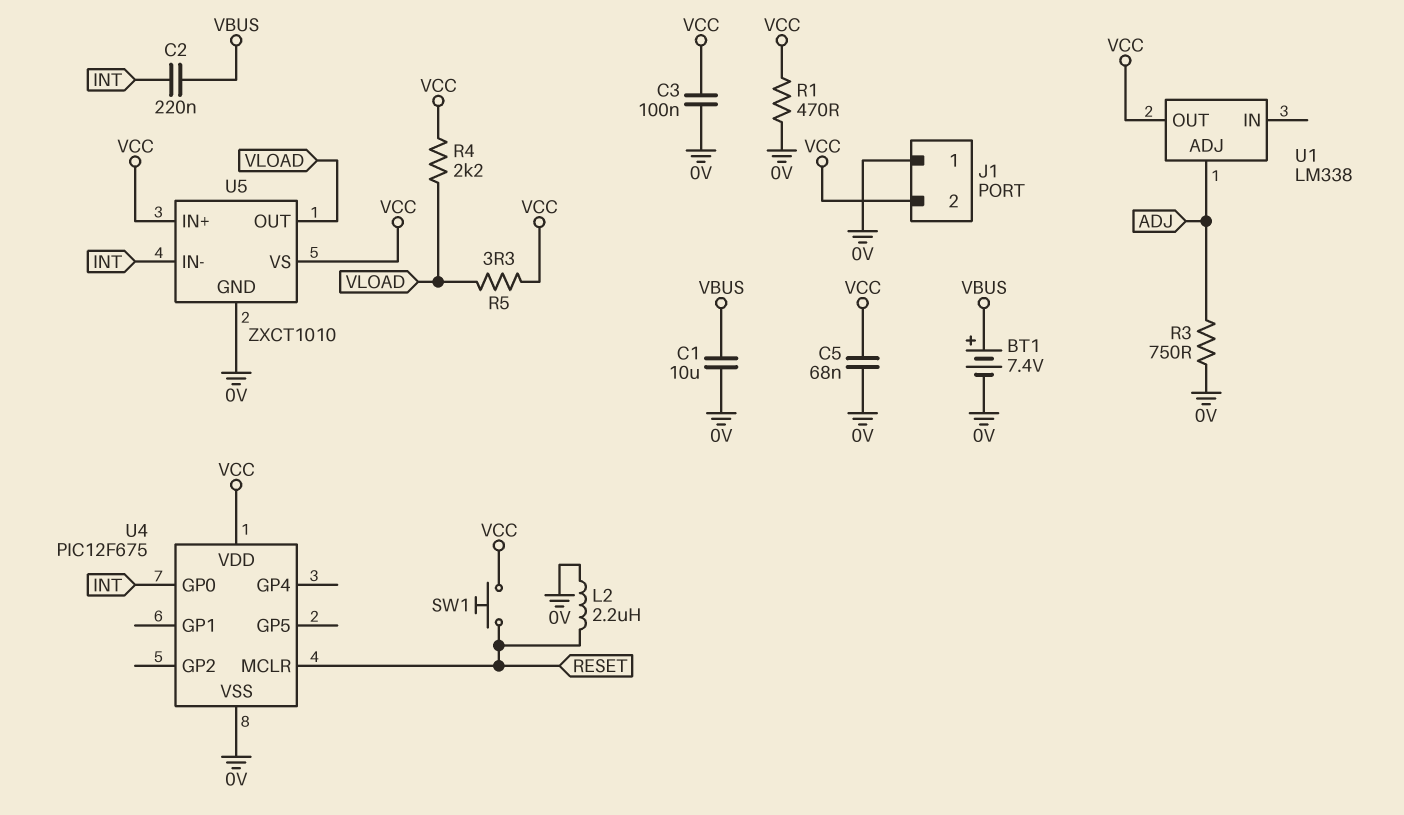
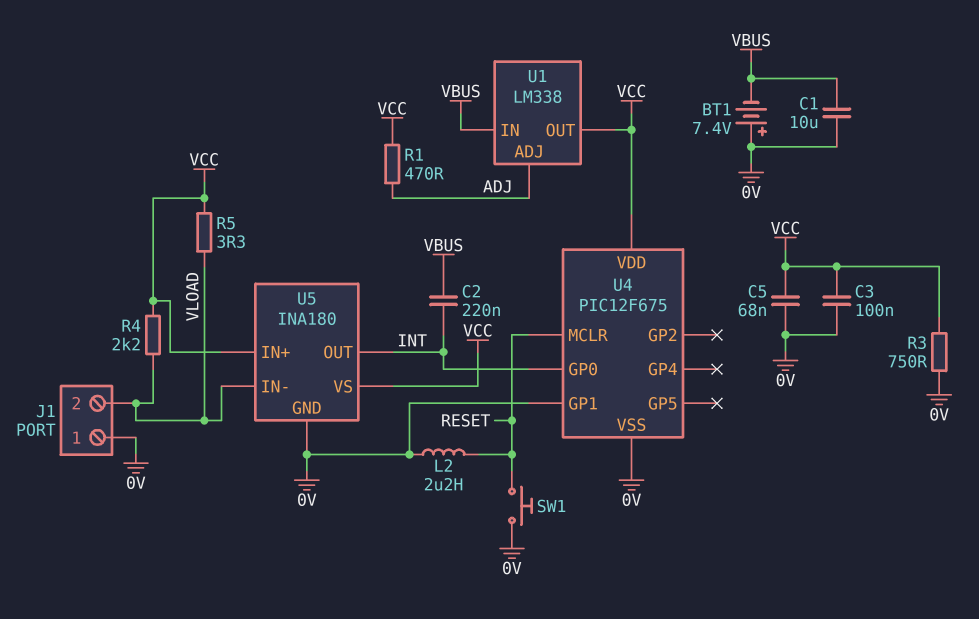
BT1: 7.4V (plus VBUS, minus 0V) -> 7.4V (plus 0V, minus VBUS)
J1 pin 2: VCC -> VLOAD
R1: 470 (0V, VCC) -> 470 (ADJ, VCC)
R3: 750 (0V, ADJ) -> 750 (0V, VCC)
SW1: button (RESET, VCC) -> button (0V, RESET)
U1 pin IN: none -> VBUS
U4 pin GP1: none -> 0V
U5: ZXCT1010 -> INA180
U5 pin IN-: INT -> VLOAD
U5 pin OUT: VLOAD -> INT

